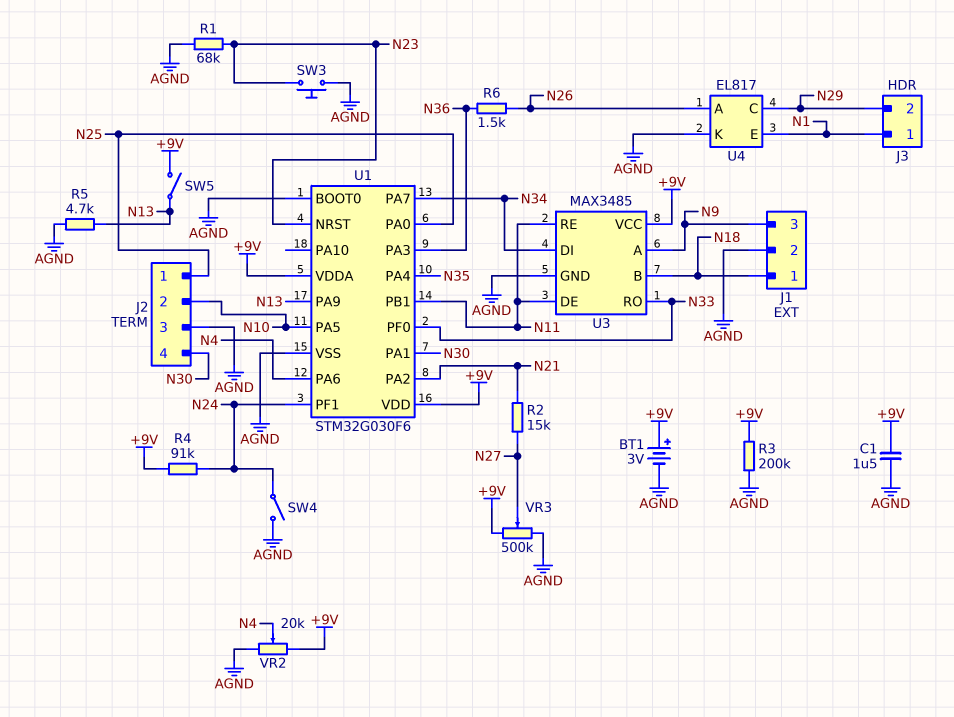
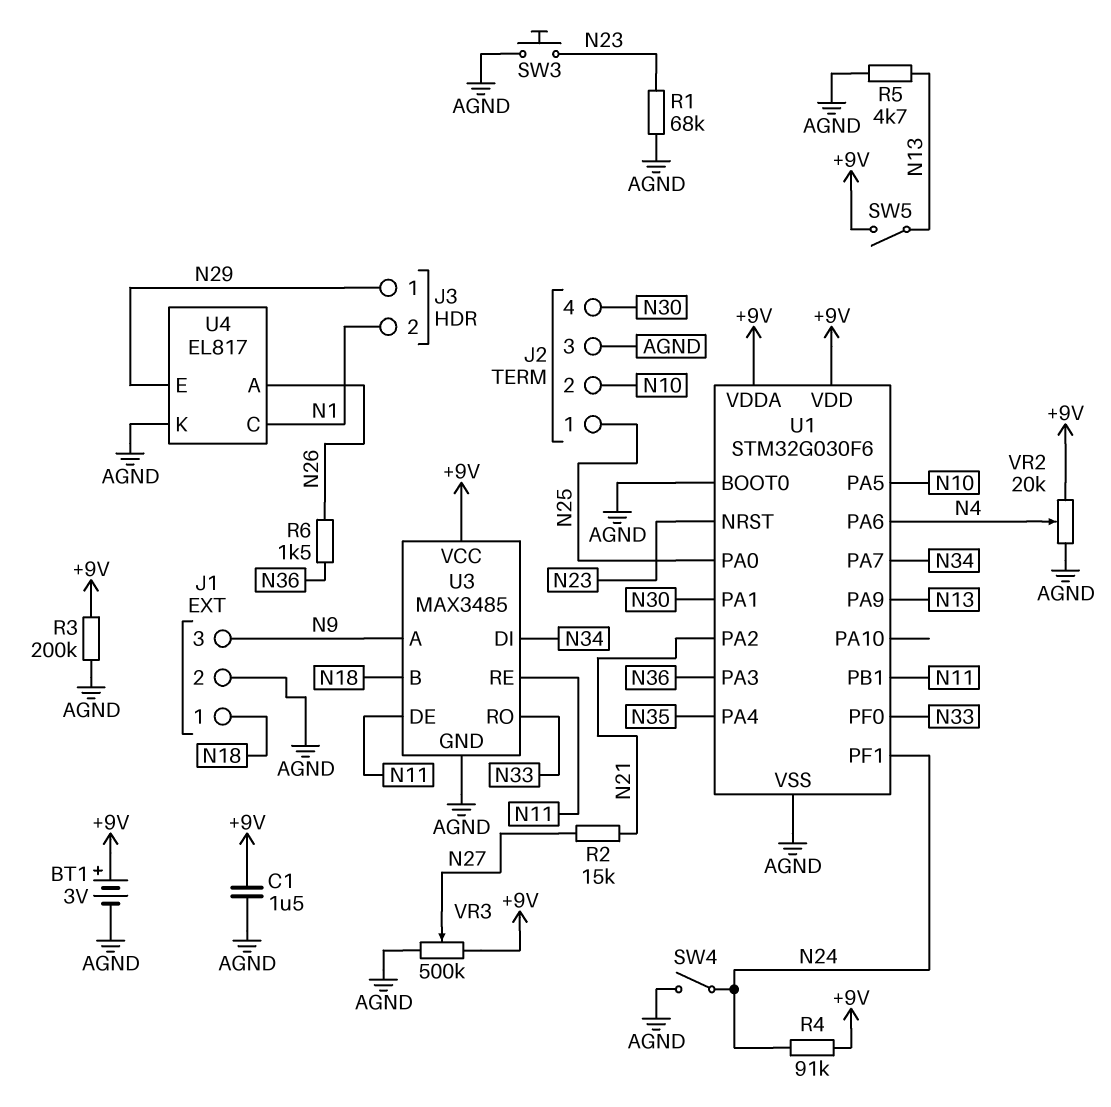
J3 pin 1: N1 -> N29
J3 pin 2: N29 -> N1
U4 pin C: N29 -> N1
U4 pin E: N1 -> N29

